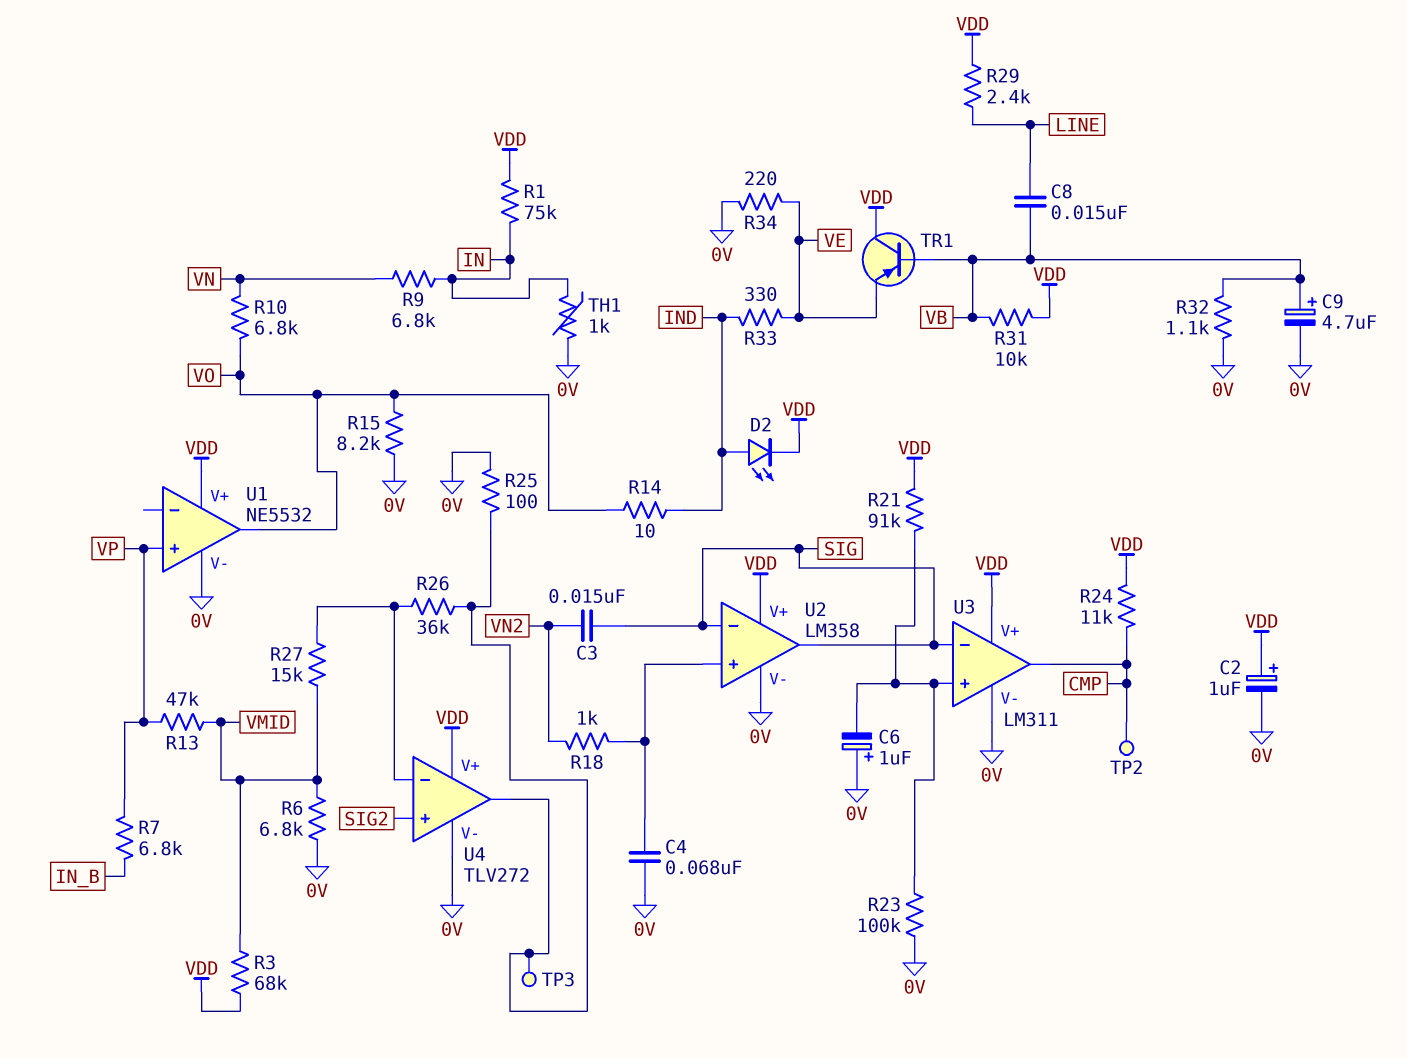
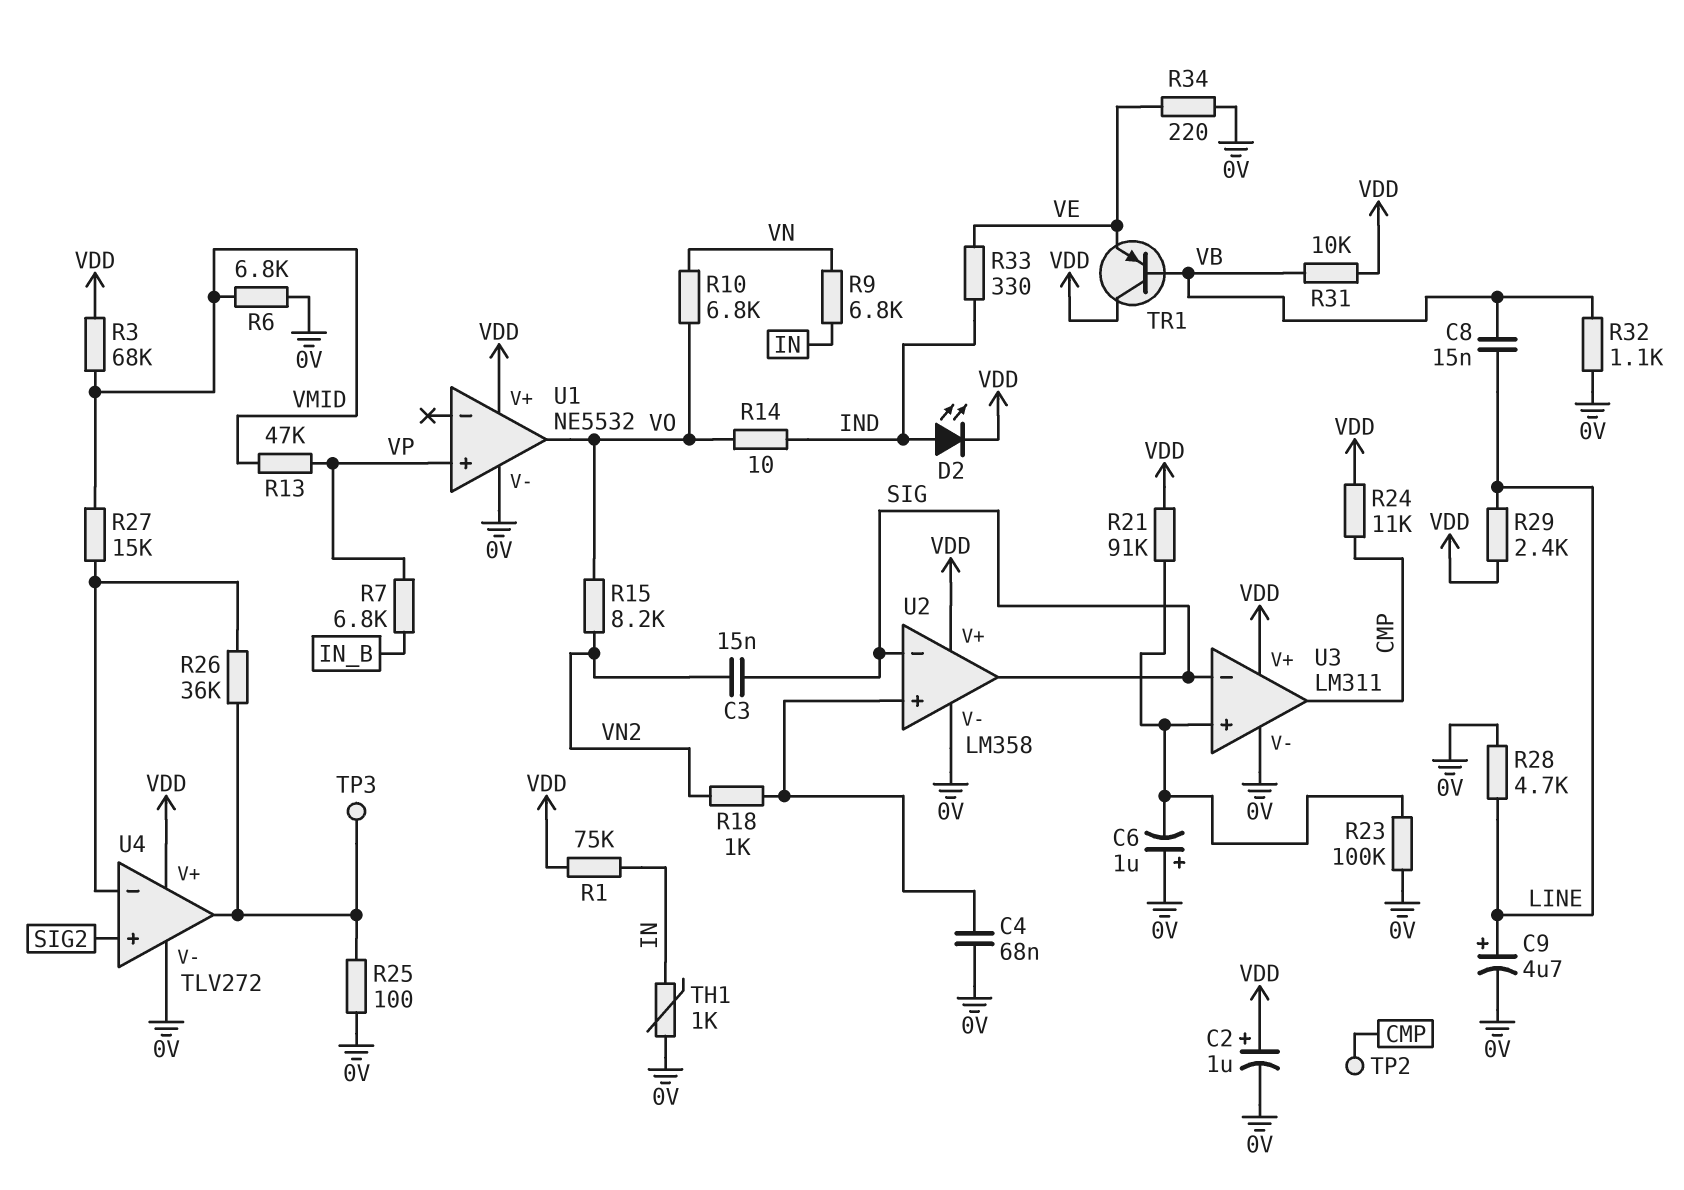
C9: 4.7uF (plus VB, minus 0V) -> 4.7uF (plus LINE, minus 0V)
R15: 8.2k (0V, VO) -> 8.2k (VN2, VO)
R28: none -> 4.7k (0V, LINE)

